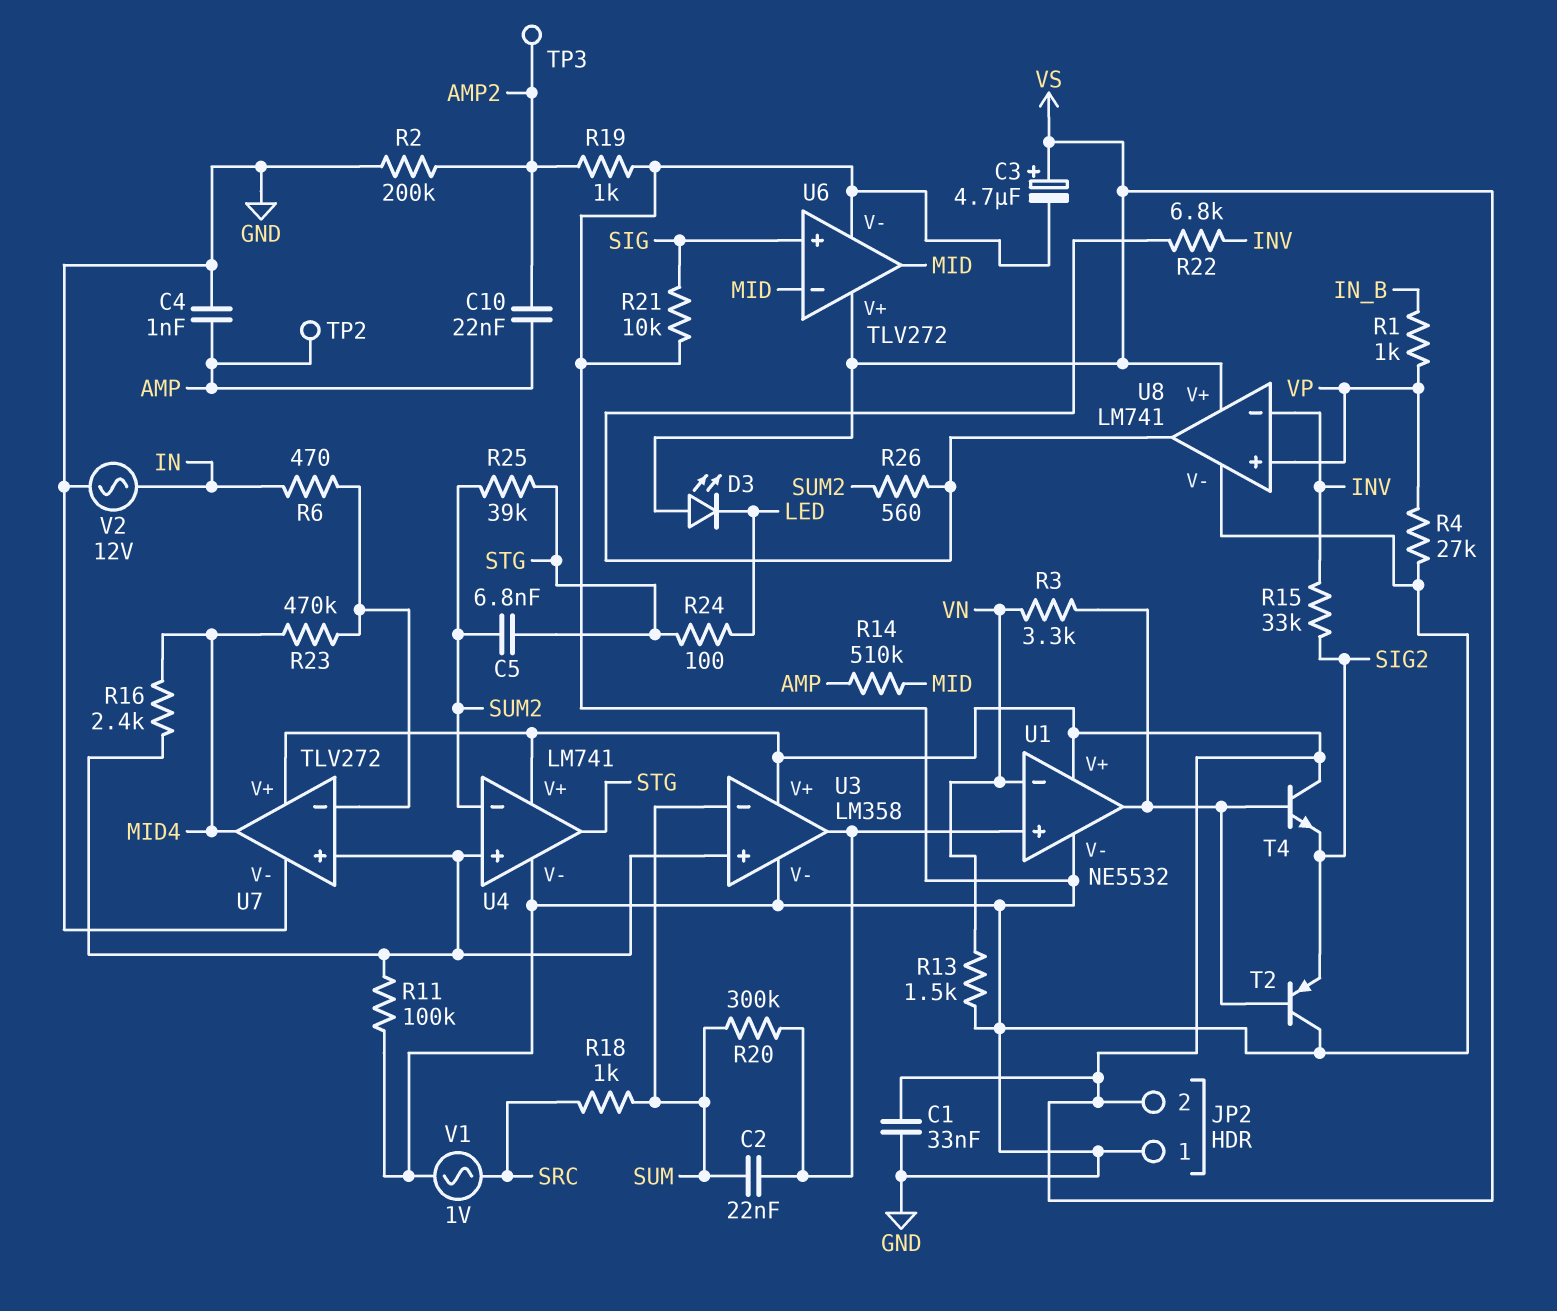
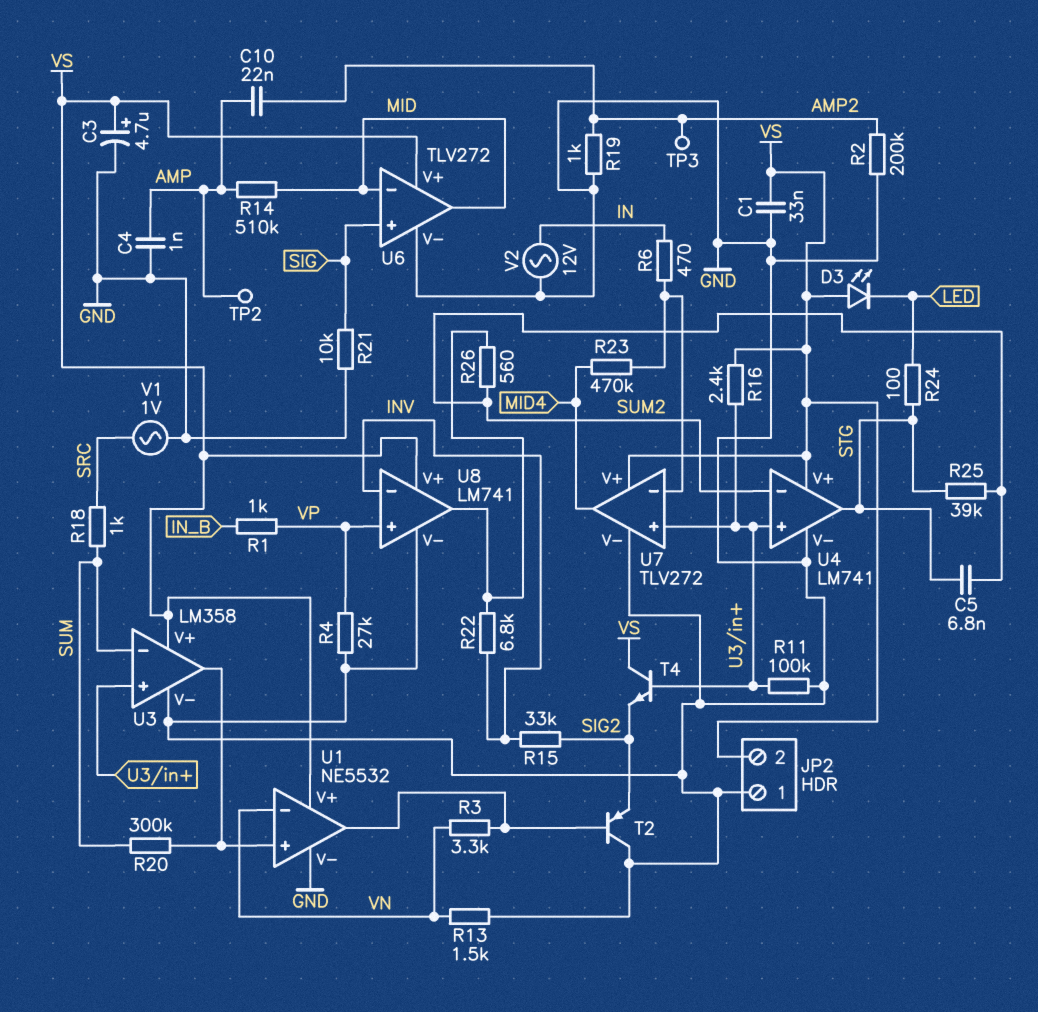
C2: 22nF (SUM, U1/in+) -> none
R16: 2.4k (MID4, U3/in+) -> 2.4k (U3/in+, VS)
T4: NPN (B U1/out, C VS, E SIG2) -> NPN (B U3/in+, C VS, E SIG2)

